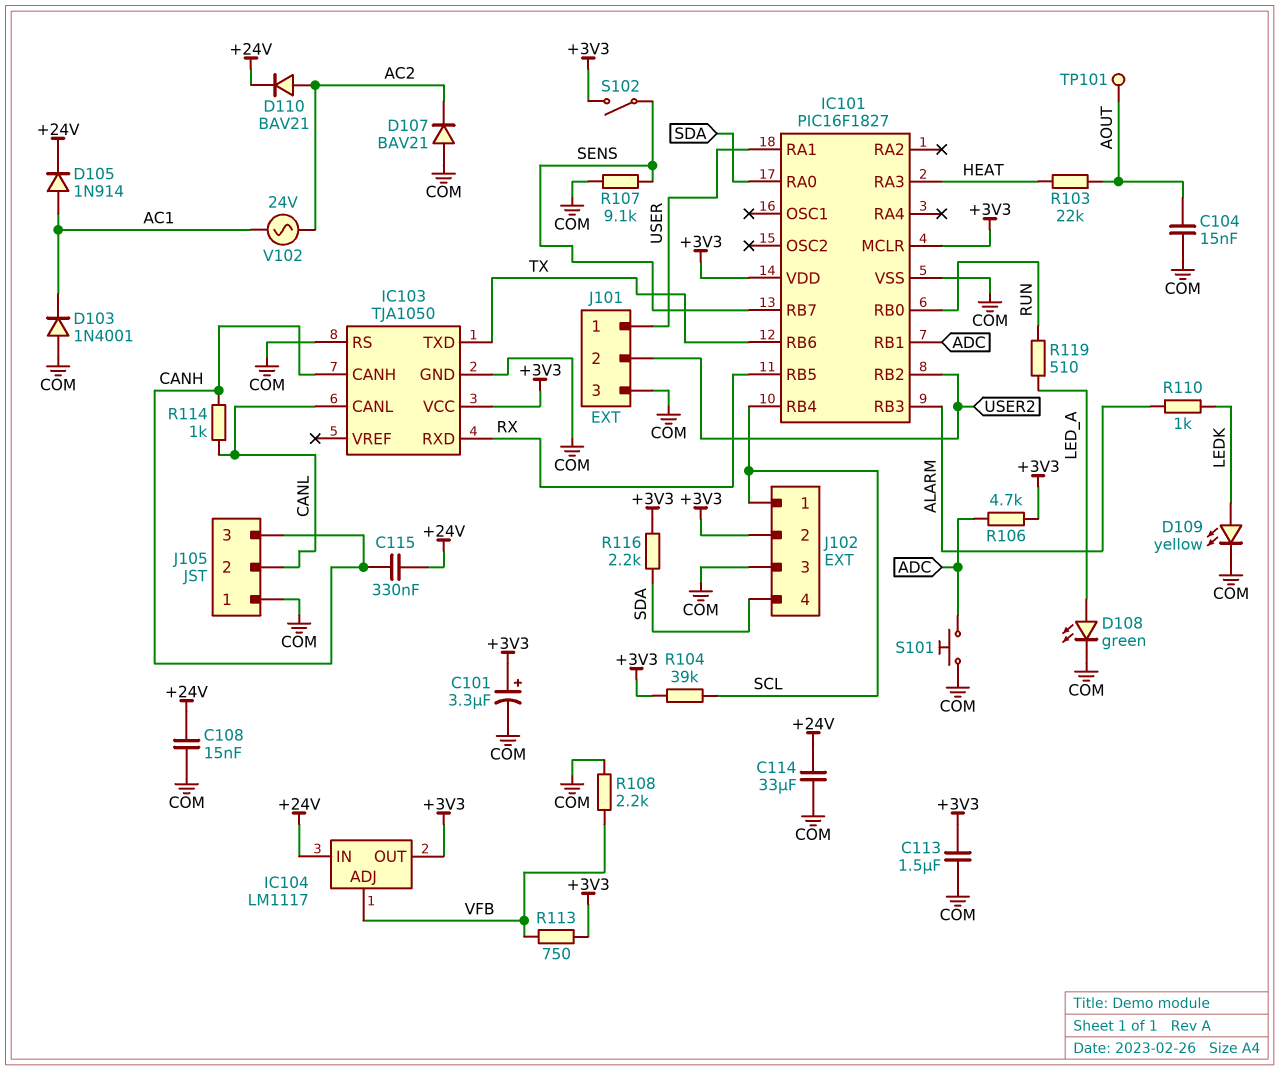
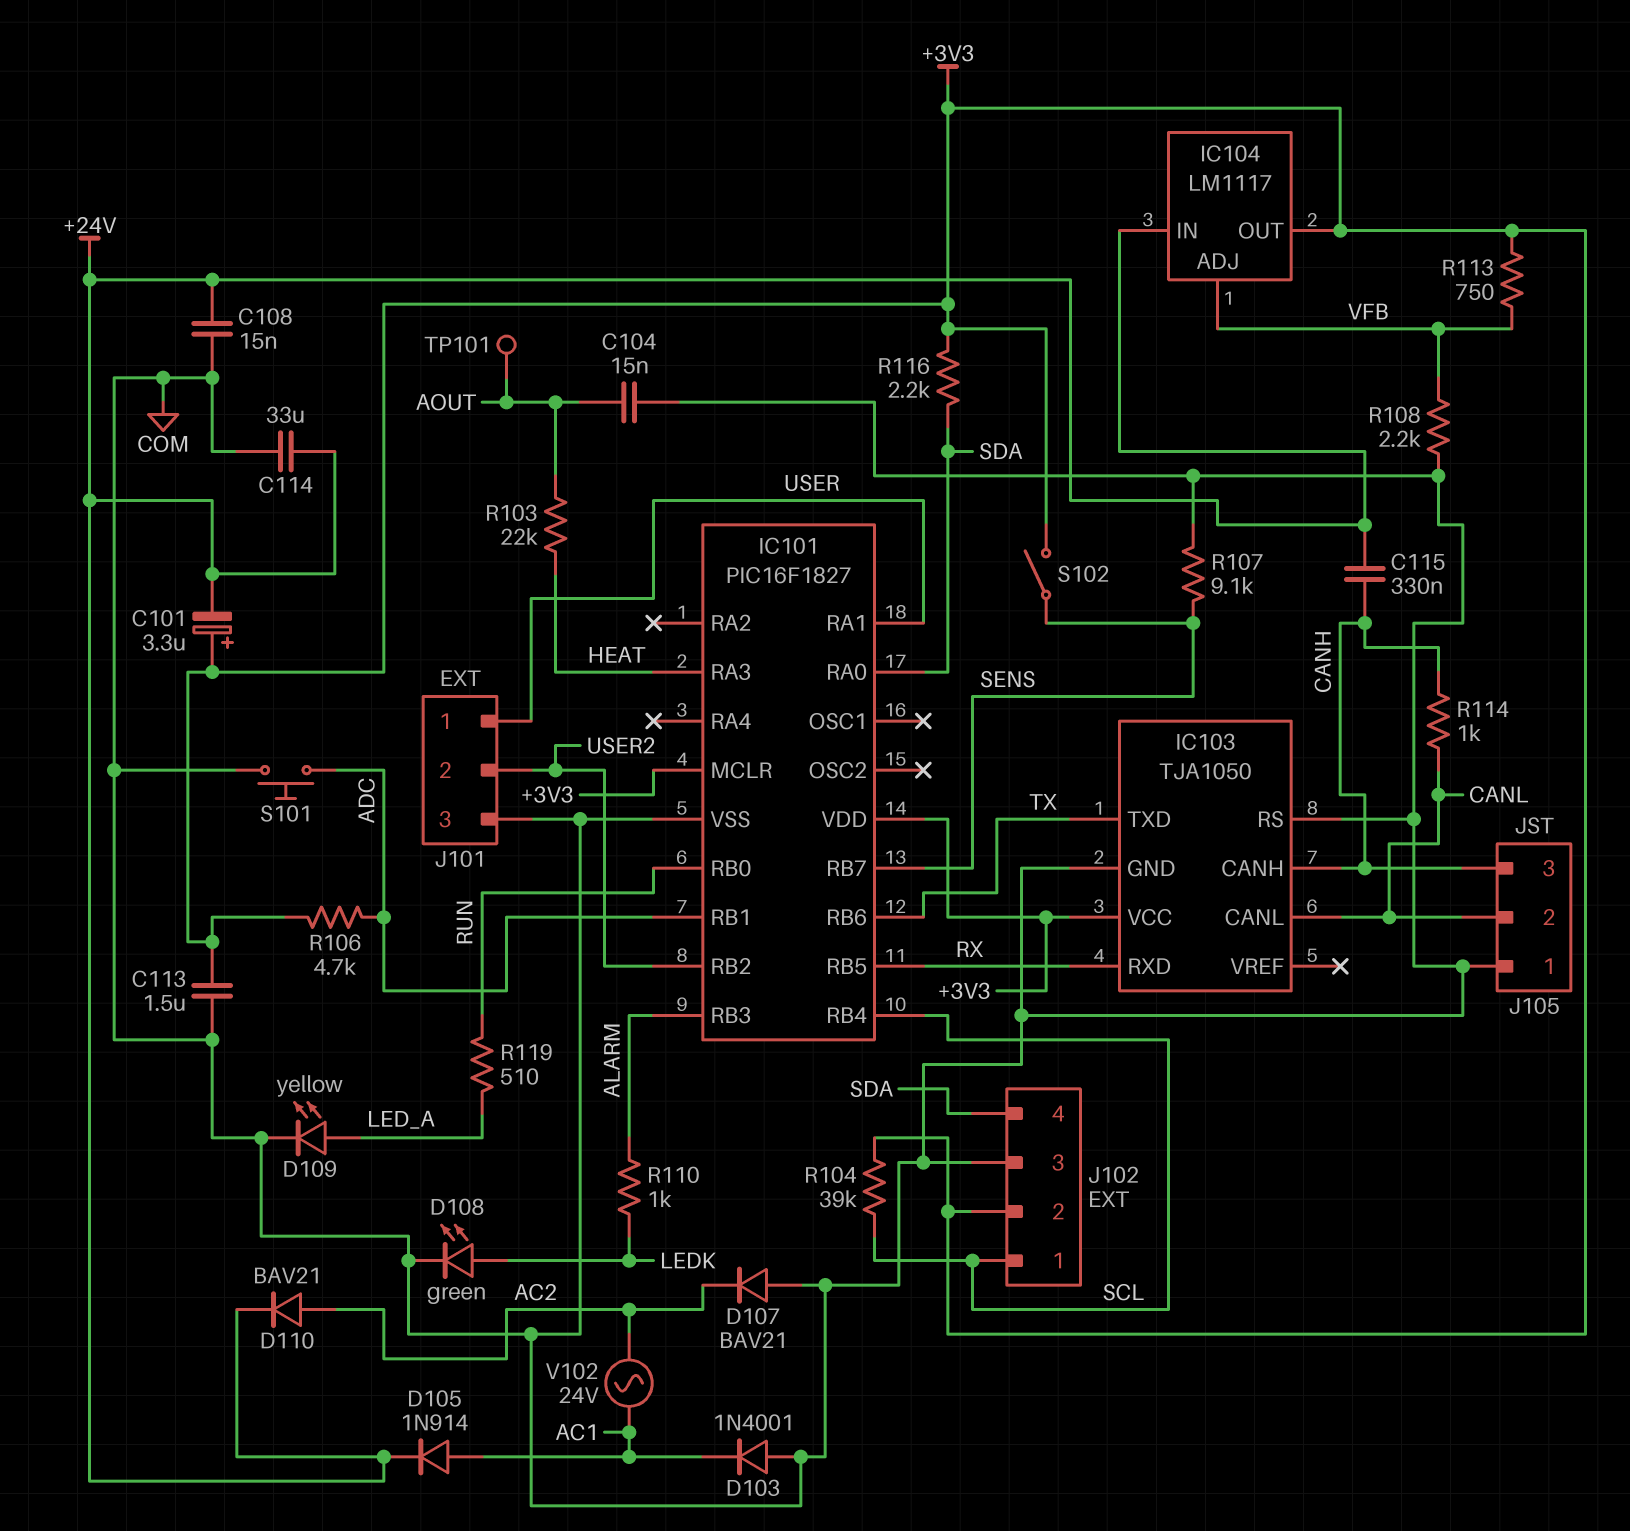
C101: 3.3uF (plus +3V3, minus COM) -> 3.3uF (plus +3V3, minus +24V)
D108: LED green (A LED_A, K COM) -> LED green (A LEDK, K COM)
D109: LED yellow (A LEDK, K COM) -> LED yellow (A LED_A, K COM)

